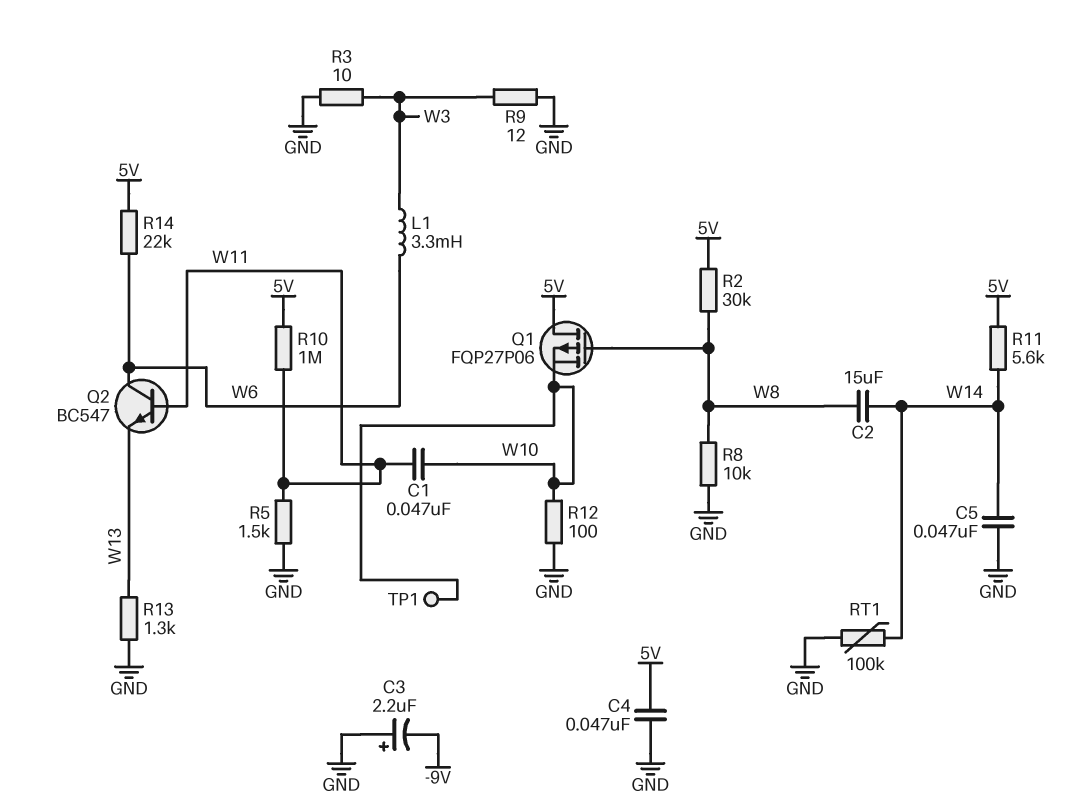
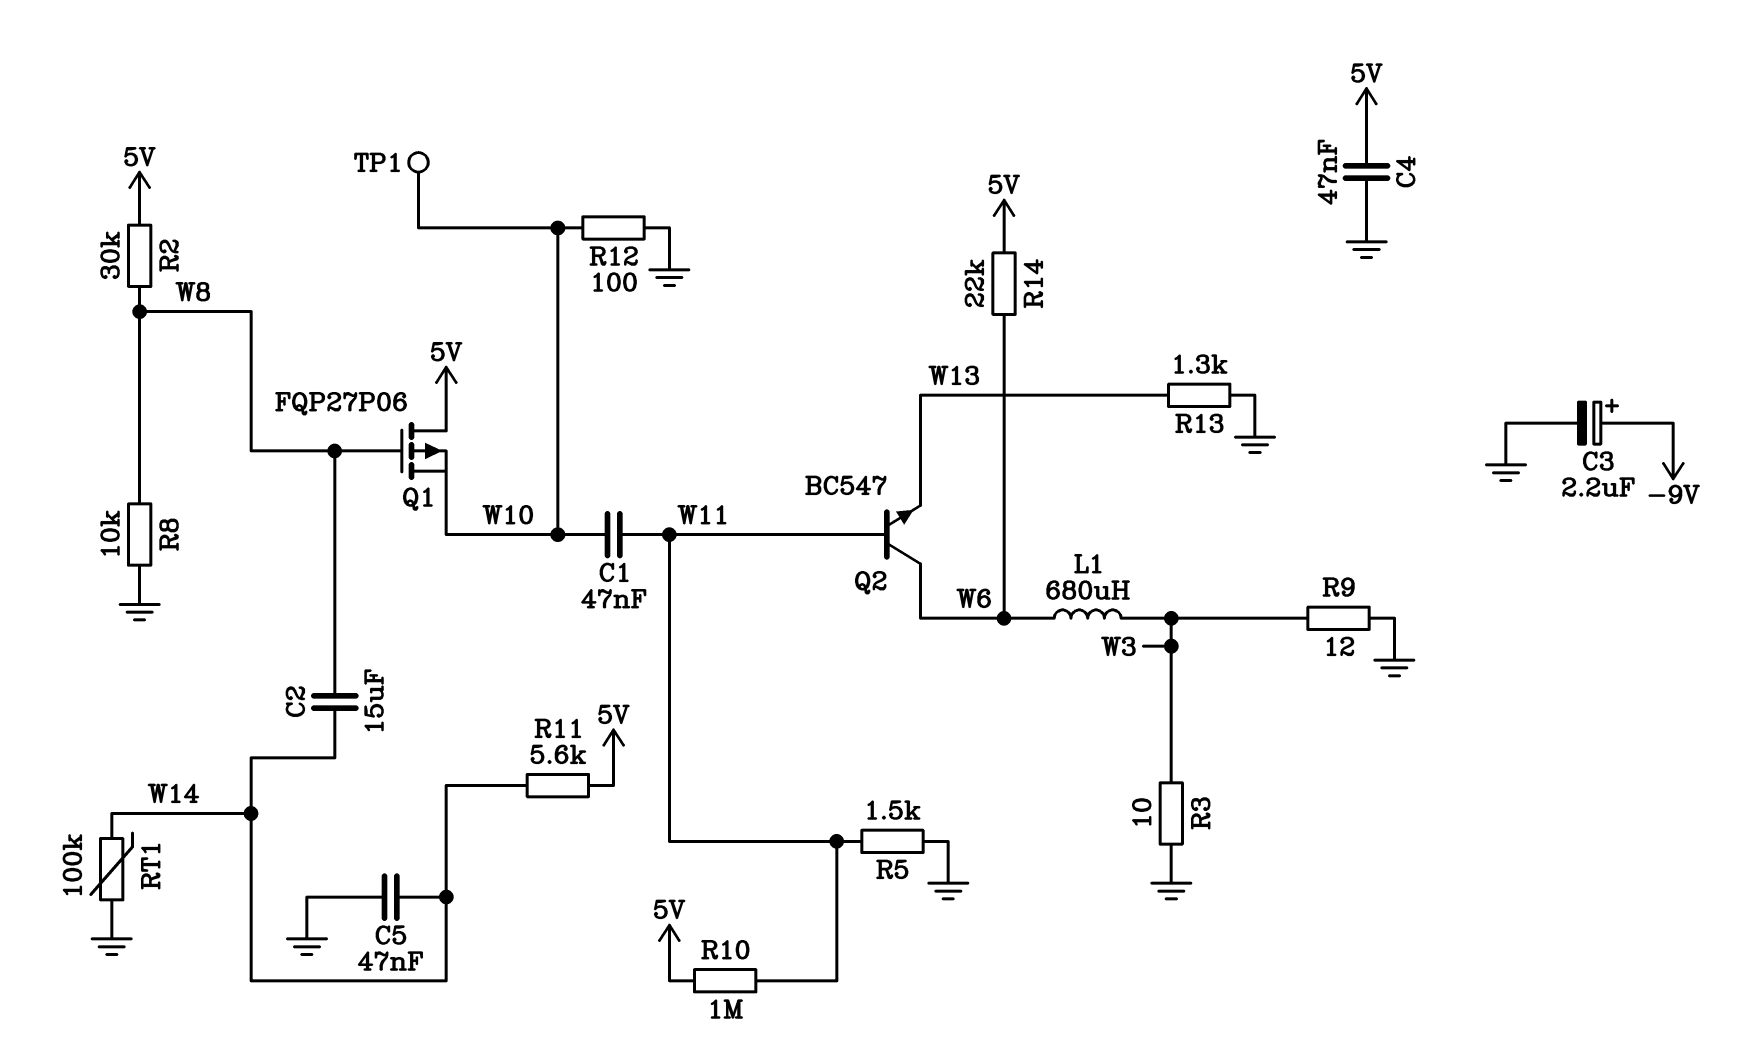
C3: 2.2uF (plus GND, minus -9V) -> 2.2uF (plus -9V, minus GND)
L1: 3.3mH (W3, W6) -> 680uH (W3, W6)

